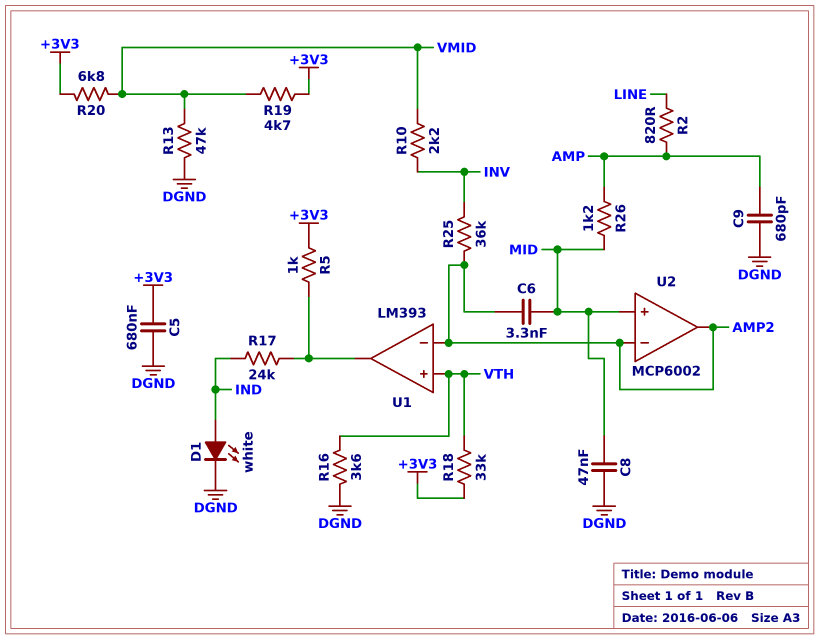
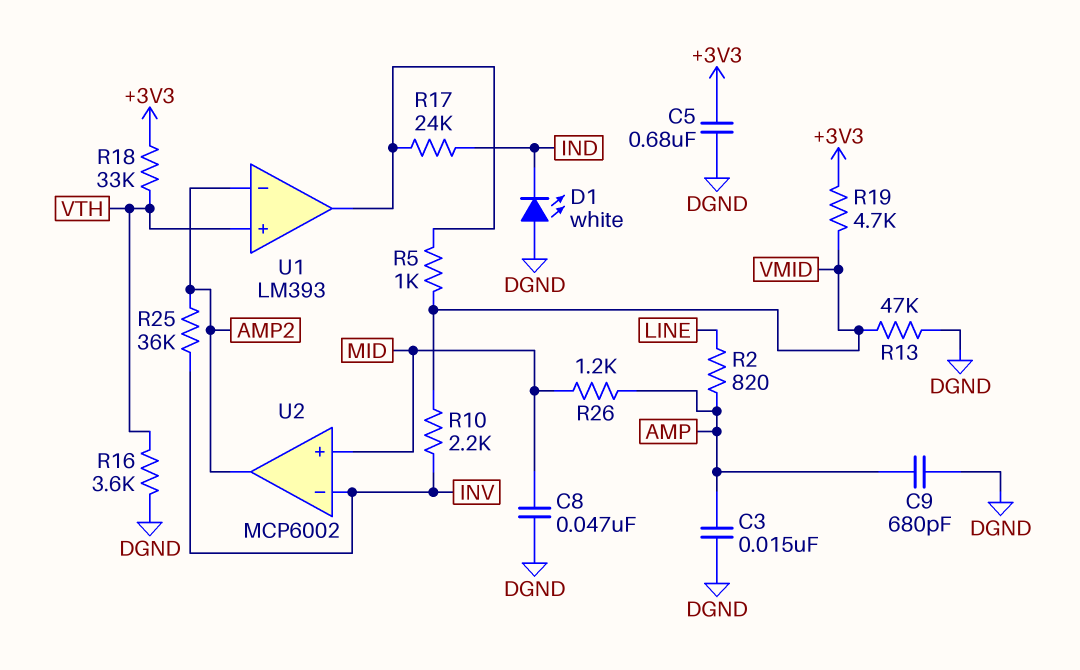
C3: none -> 15nF (AMP, DGND)
C6: 3.3nF (AMP2, MID) -> none
D1: LED white (A IND, K DGND) -> LED white (A DGND, K IND)
R5: 1k (+3V3, U1/out) -> 1k (U1/out, VMID)
R20: 6.8k (+3V3, VMID) -> none
U2 pin in-: AMP2 -> INV

